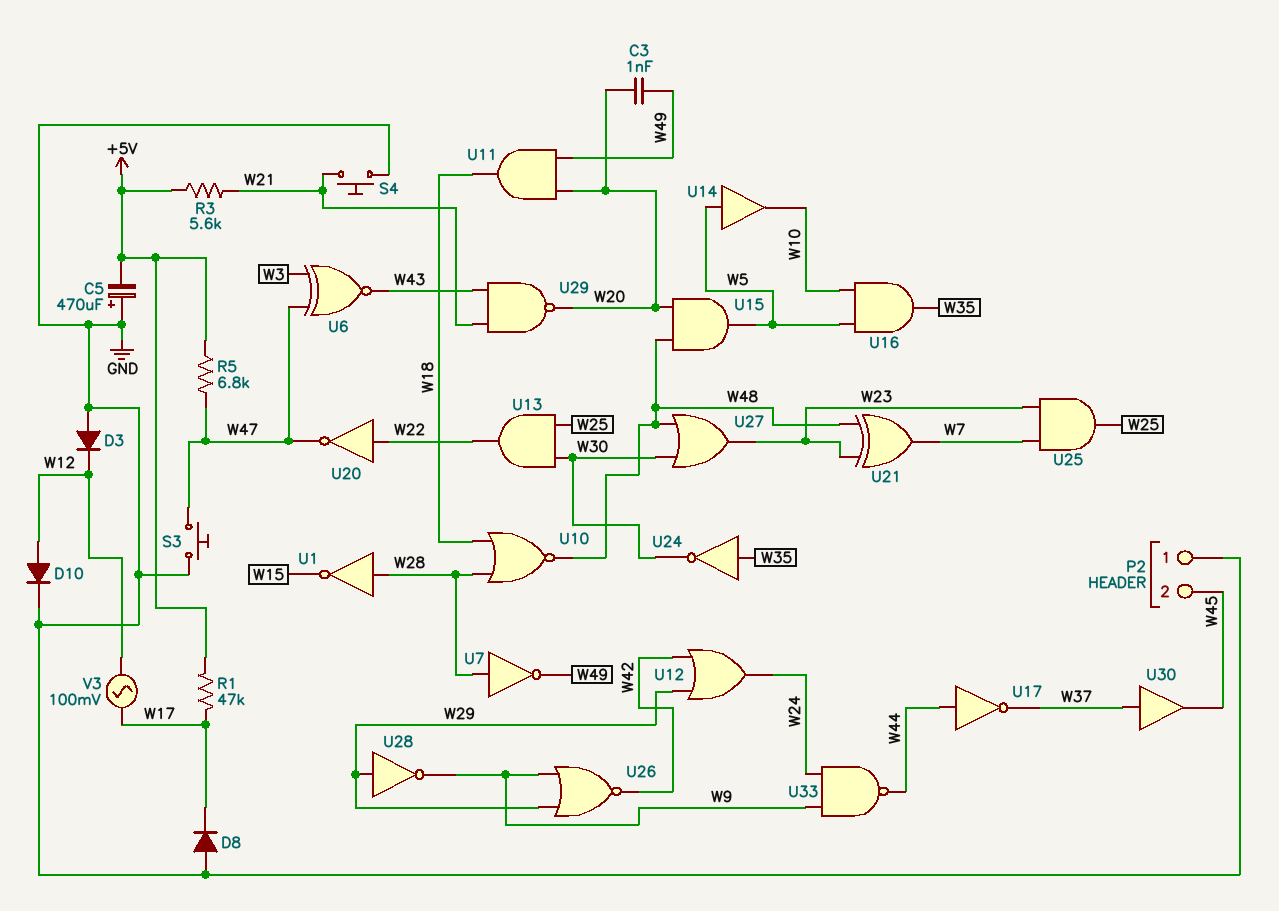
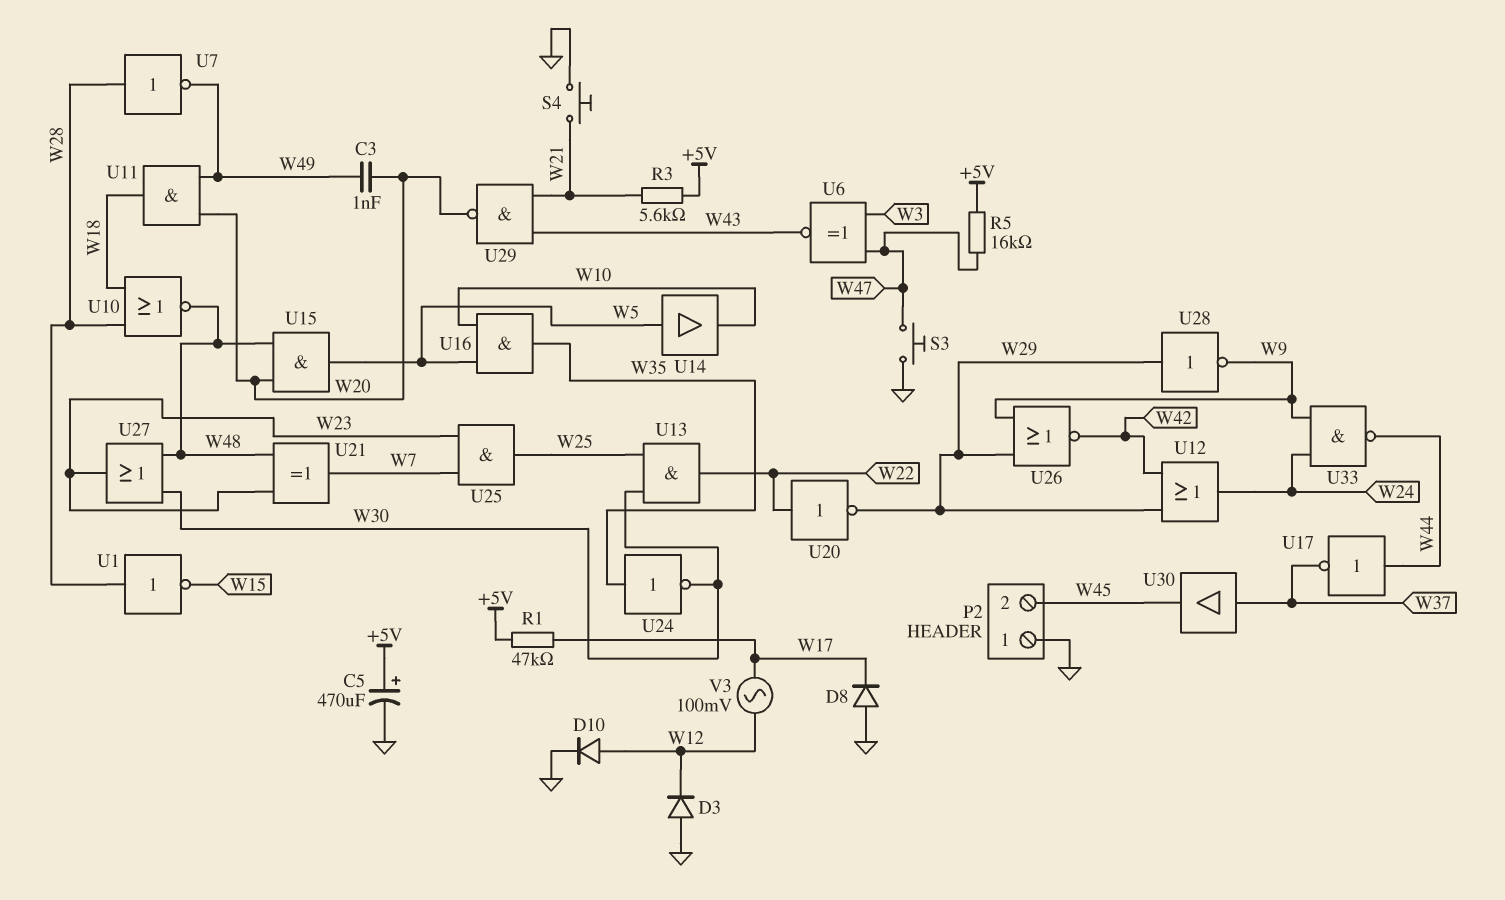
C5: 470uF (plus GND, minus +5V) -> 470uF (plus +5V, minus GND)
R5: 6.8k (+5V, W47) -> 16k (+5V, W47)
U20: NOT (in W22, out W47) -> NOT (in W22, out W29)

